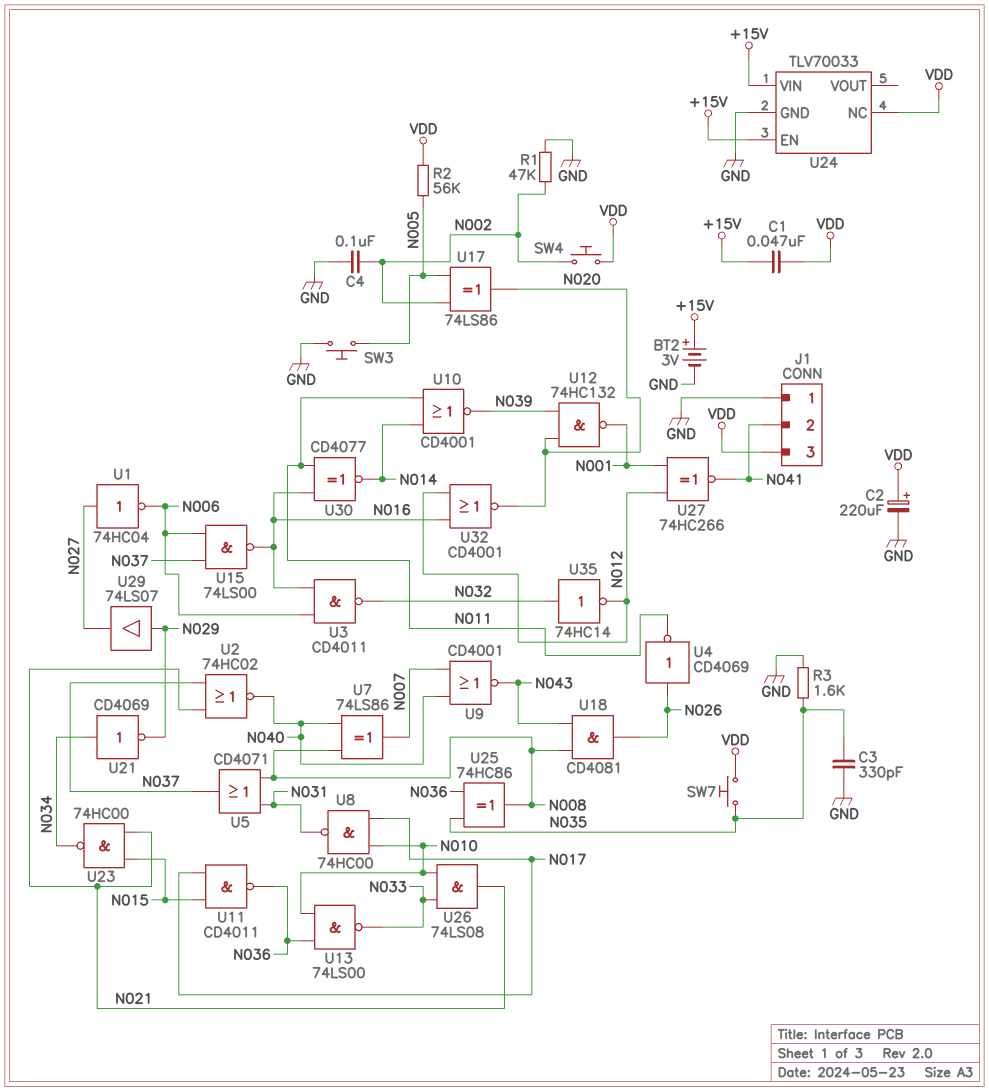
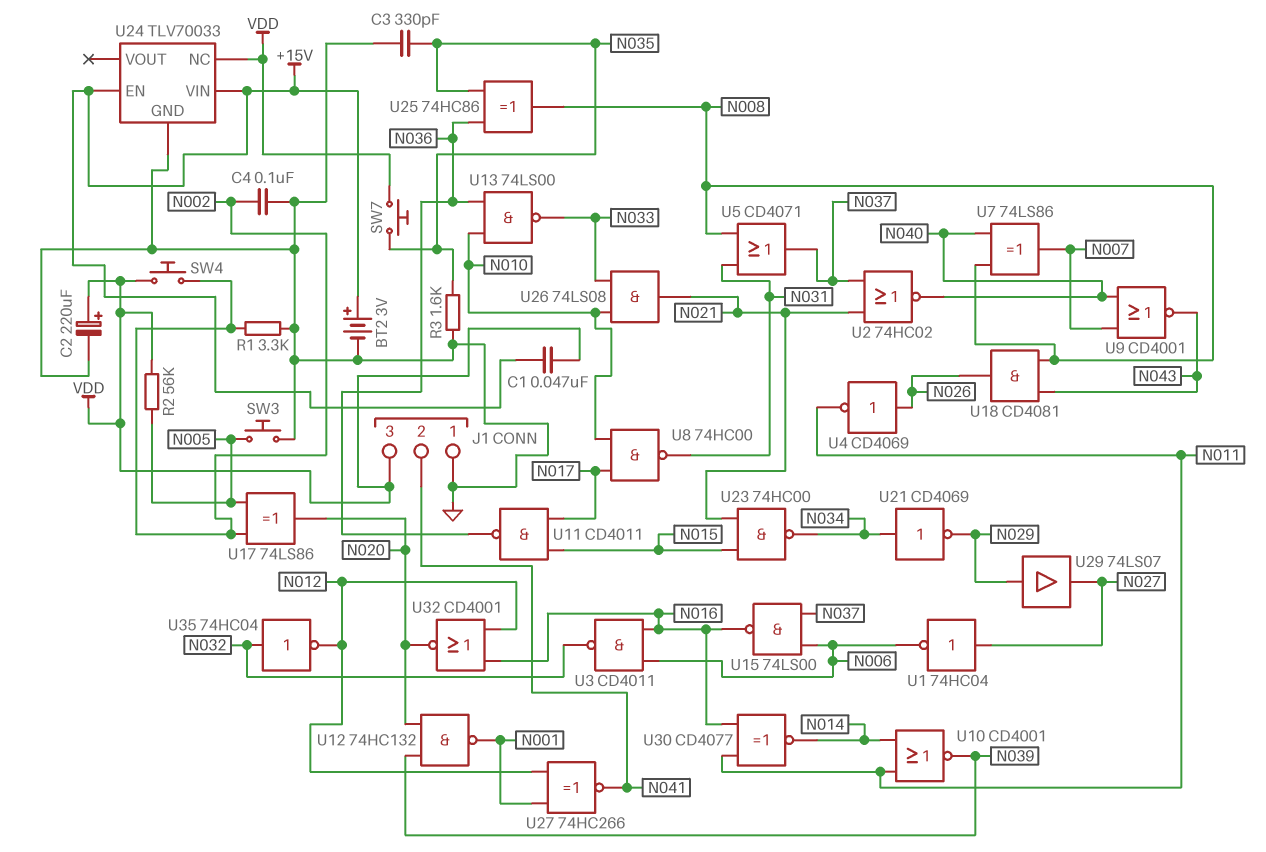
R1: 47k (GND, N002) -> 3.3k (GND, N002)
U35: NOT 74HC14 (in N032, out N012) -> NOT 74HC04 (in N032, out N012)

